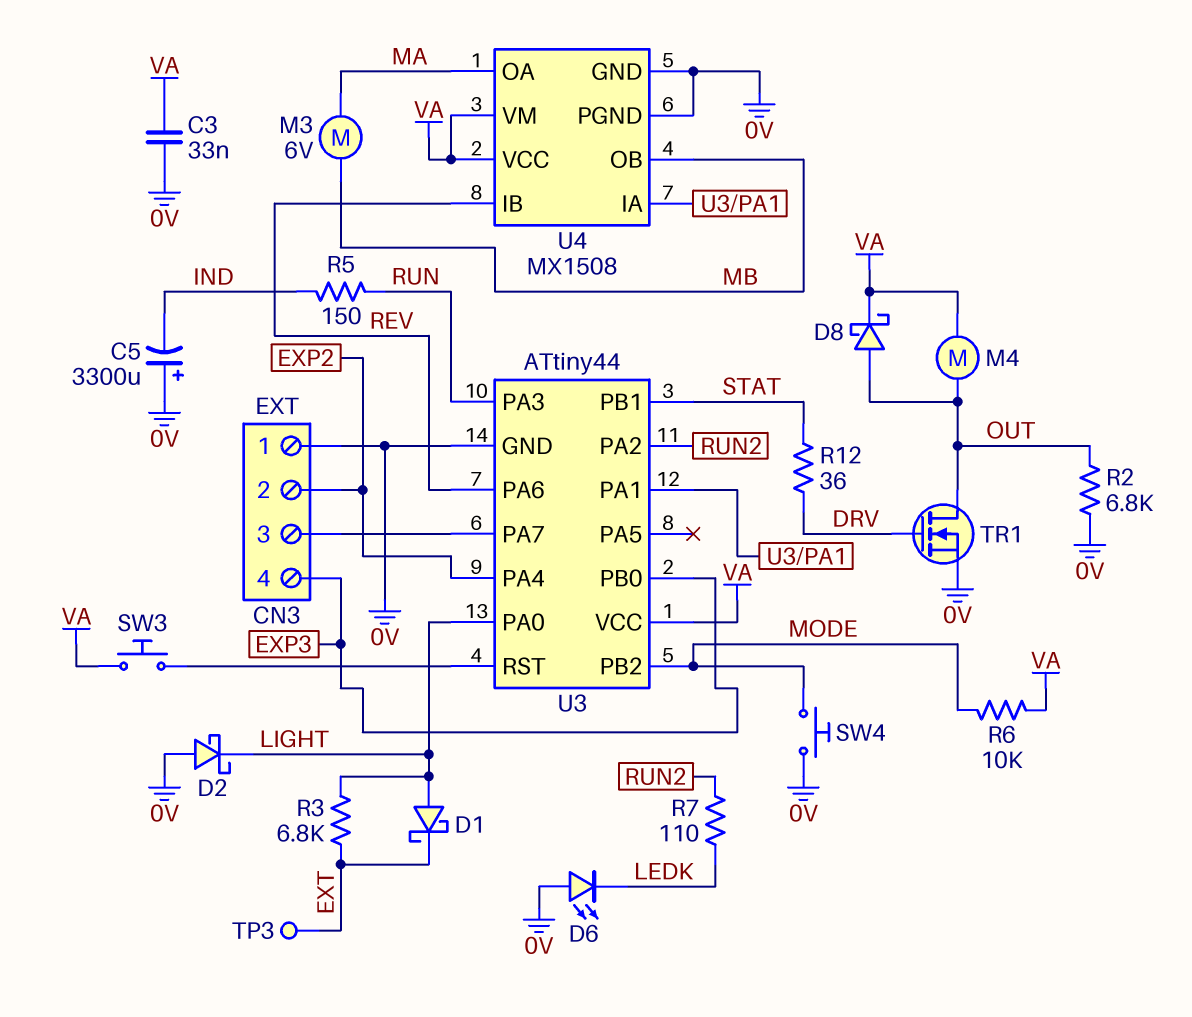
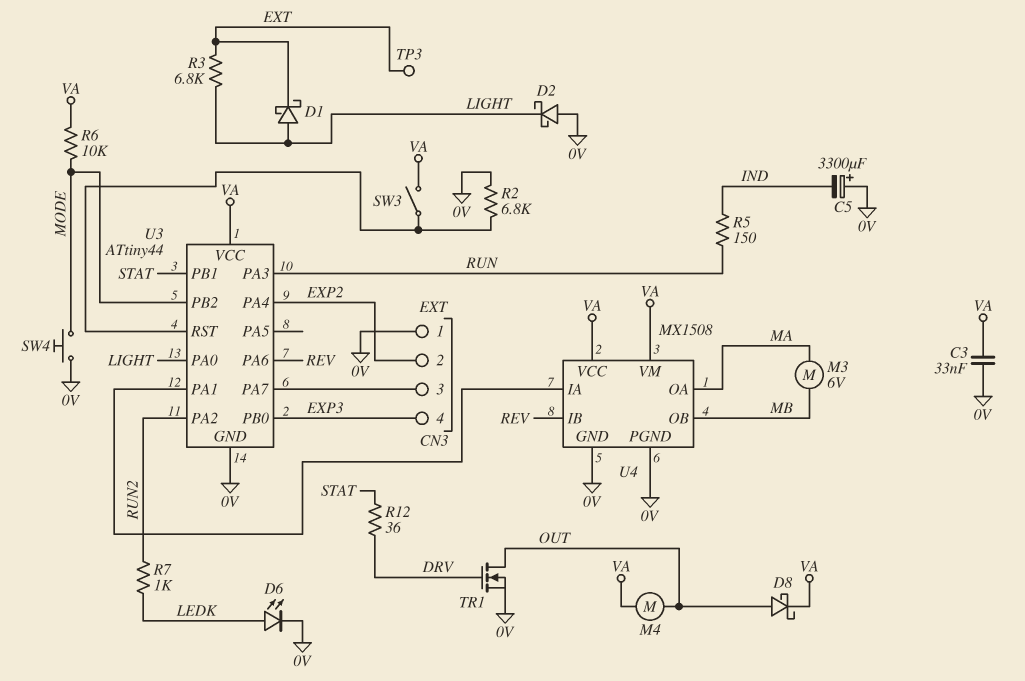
D6: LED (A 0V, K LEDK) -> LED (A LEDK, K 0V)
R2: 6.8k (0V, OUT) -> 6.8k (0V, U3/RST)
R7: 110 (LEDK, RUN2) -> 1k (LEDK, RUN2)
SW3: button (U3/RST, VA) -> switch (U3/RST, VA)

